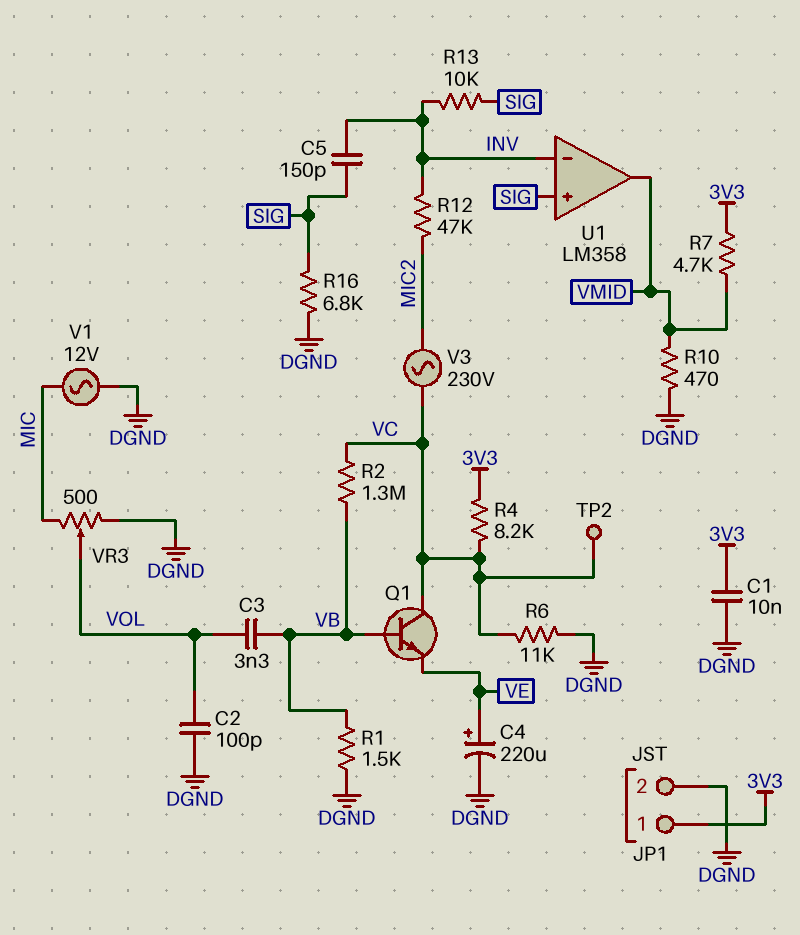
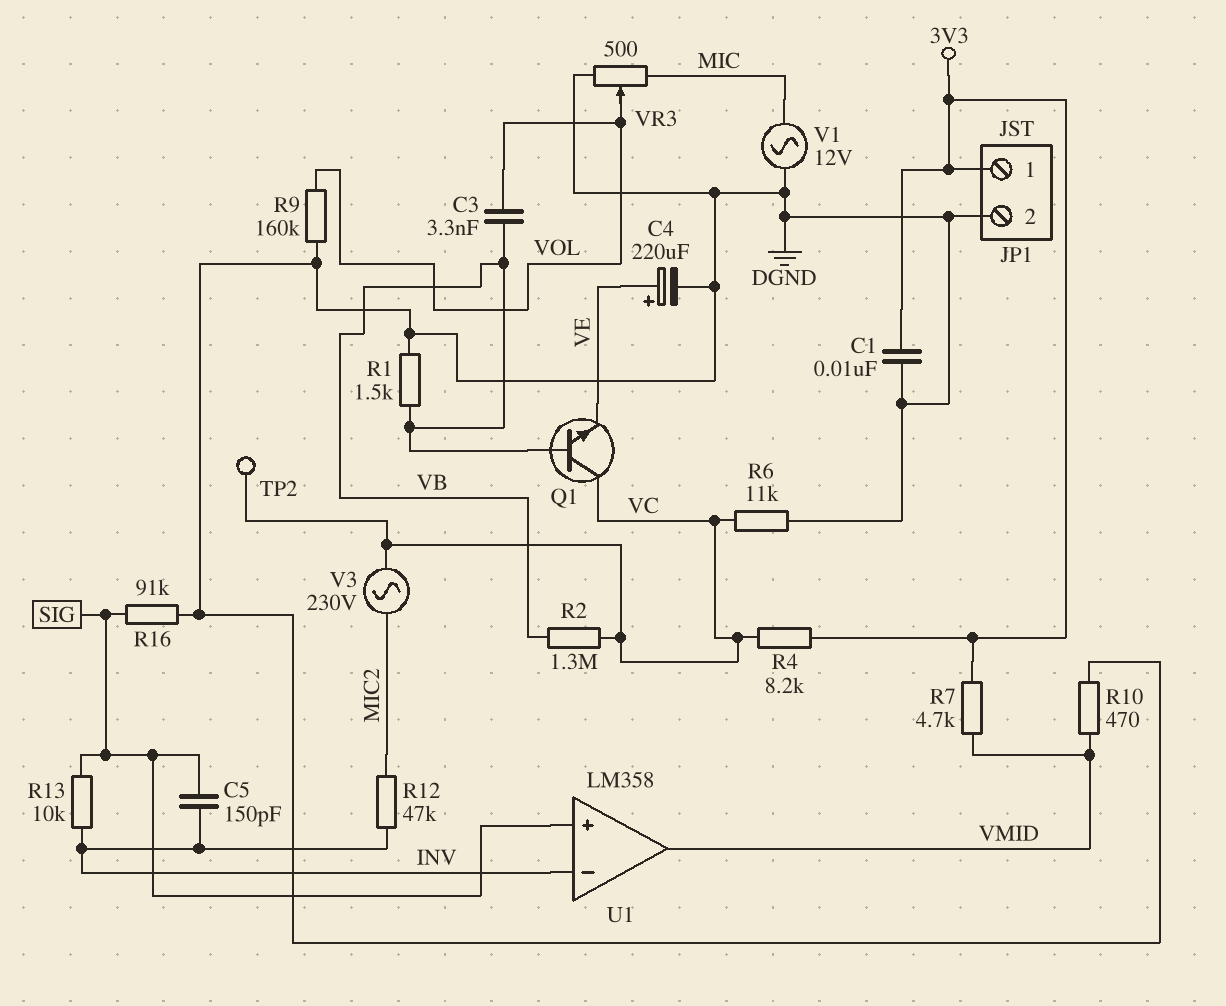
C2: 100pF (DGND, VOL) -> none
R9: none -> 160k (DGND, VOL)
R16: 6.8k (DGND, SIG) -> 91k (DGND, SIG)

